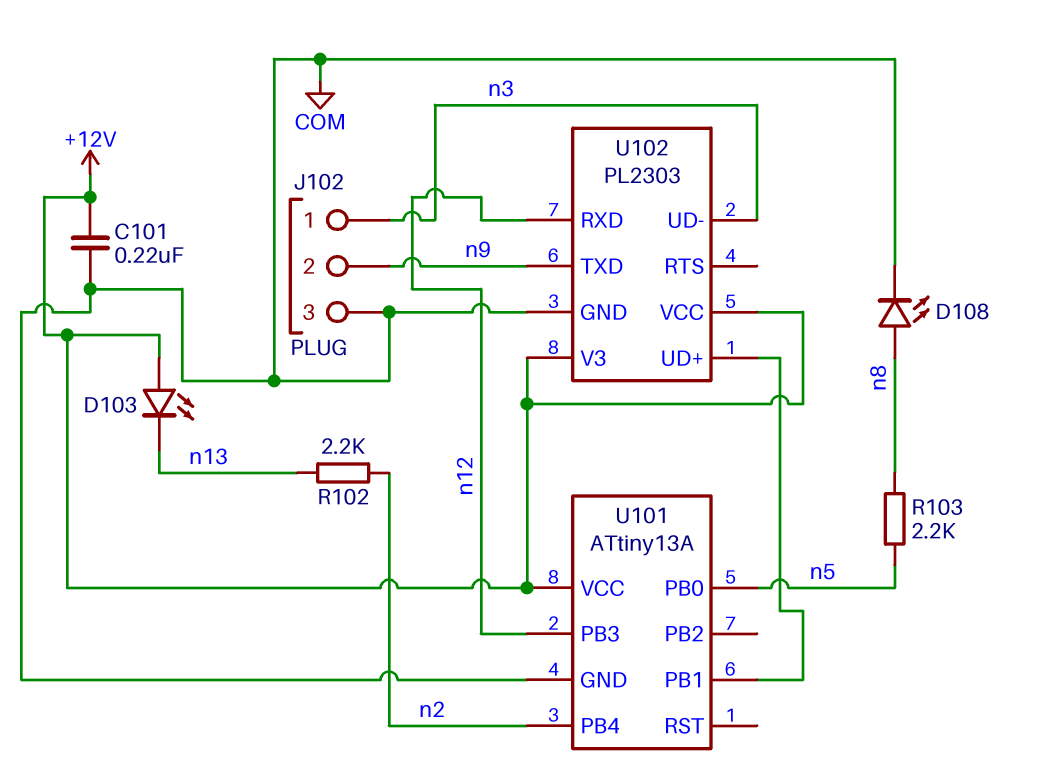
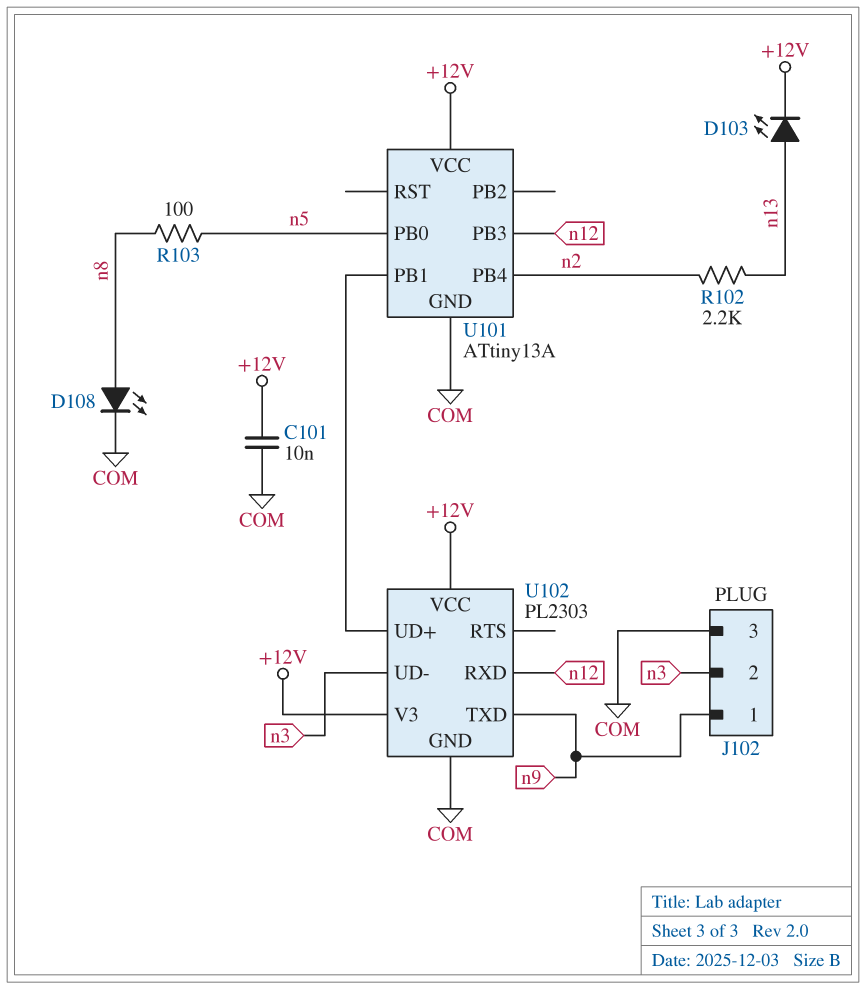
C101: 220nF (+12V, COM) -> 10nF (+12V, COM)
D103: LED (A +12V, K n13) -> LED (A n13, K +12V)
J102 pin 1: n3 -> n9
J102 pin 2: n9 -> n3
R103: 2.2k (n5, n8) -> 100 (n5, n8)

